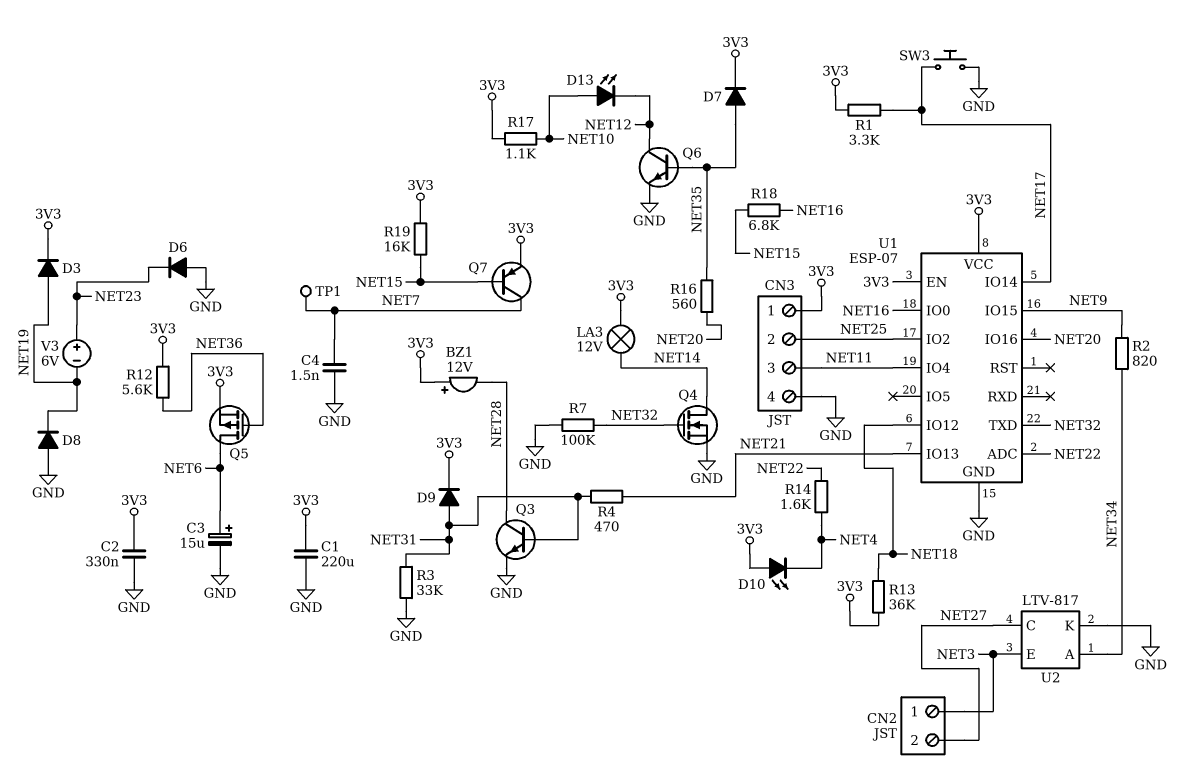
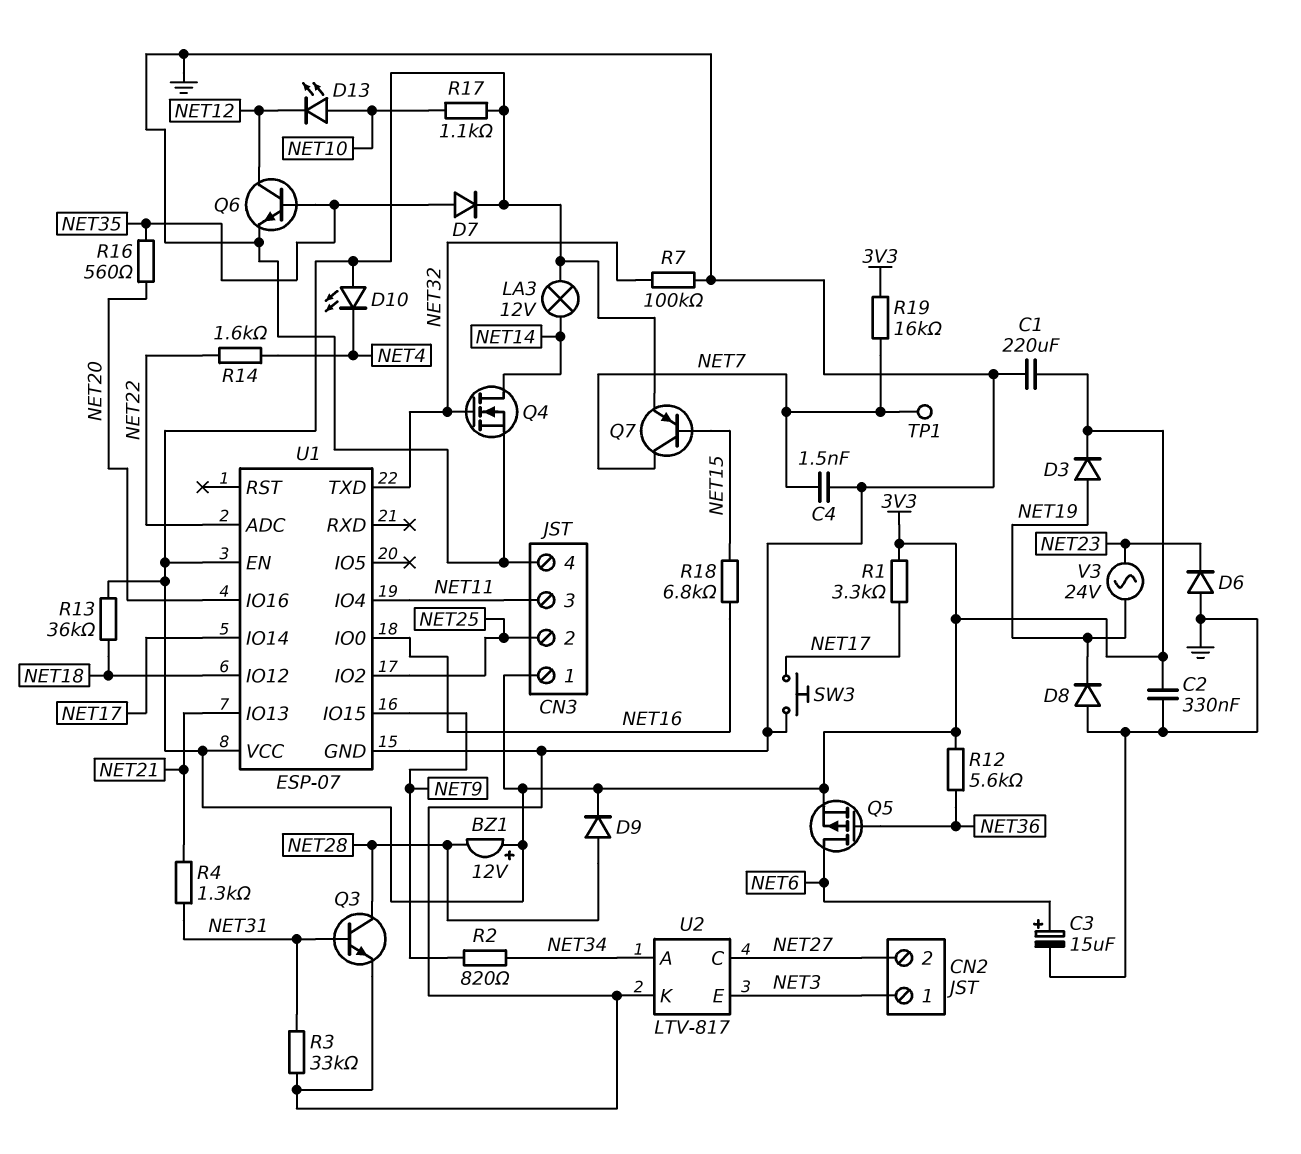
D9: diode (A NET31, K 3V3) -> diode (A NET28, K 3V3)
R4: 470 (NET21, NET31) -> 1.3k (NET21, NET31)
R19: 16k (3V3, NET15) -> 16k (3V3, NET7)
V3: 6V (plus NET23, minus NET19) -> AC 24V (NET19, NET23)

